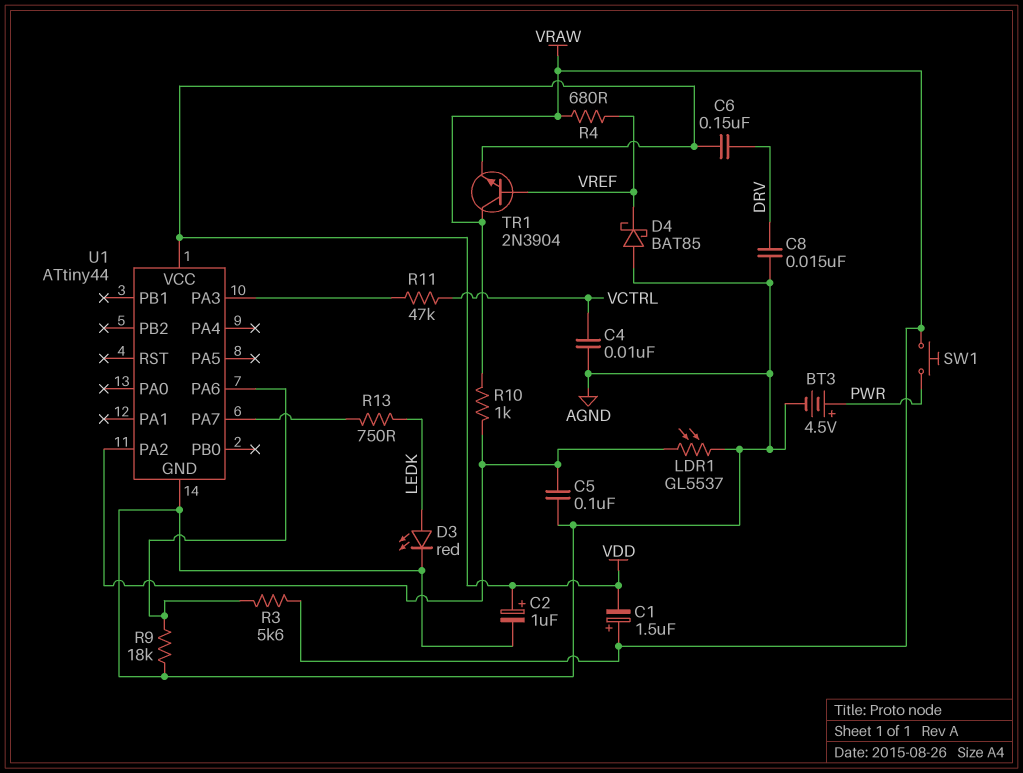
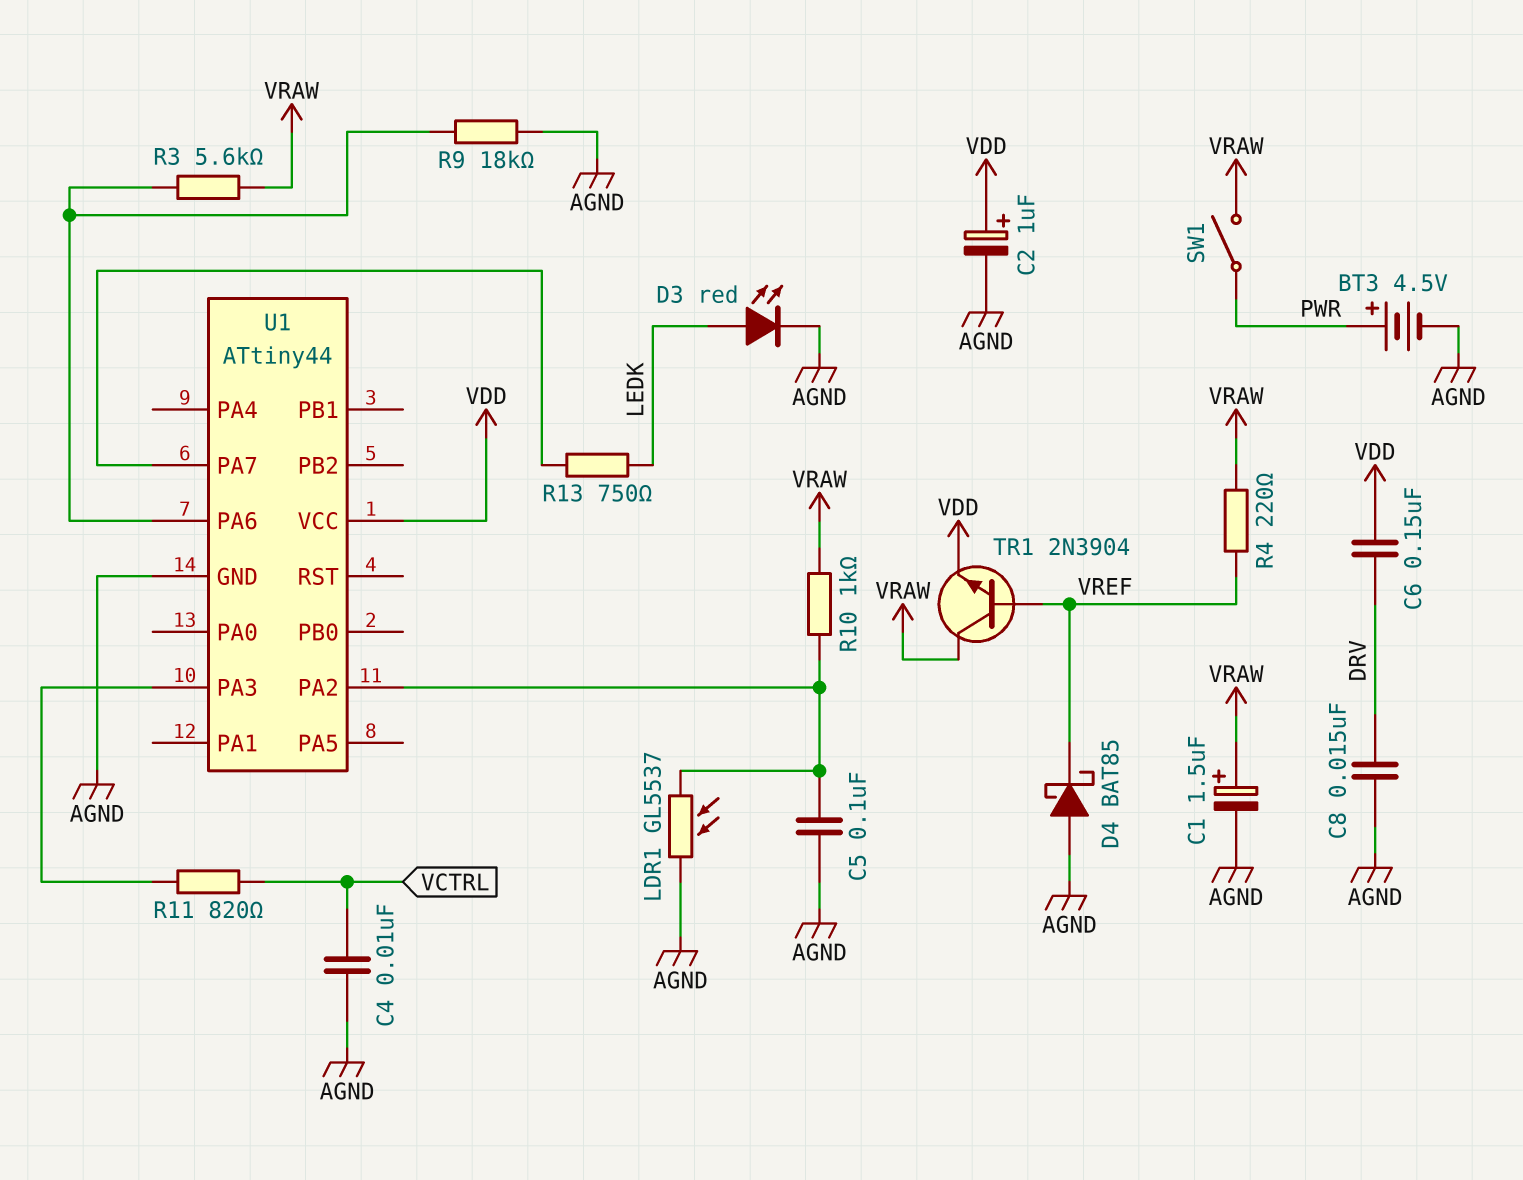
C1: 1.5uF (plus VRAW, minus VDD) -> 1.5uF (plus VRAW, minus AGND)
R4: 680 (VRAW, VREF) -> 220 (VRAW, VREF)
R11: 47k (U1/PA3, VCTRL) -> 820 (U1/PA3, VCTRL)
SW1: button (PWR, VRAW) -> switch (PWR, VRAW)

